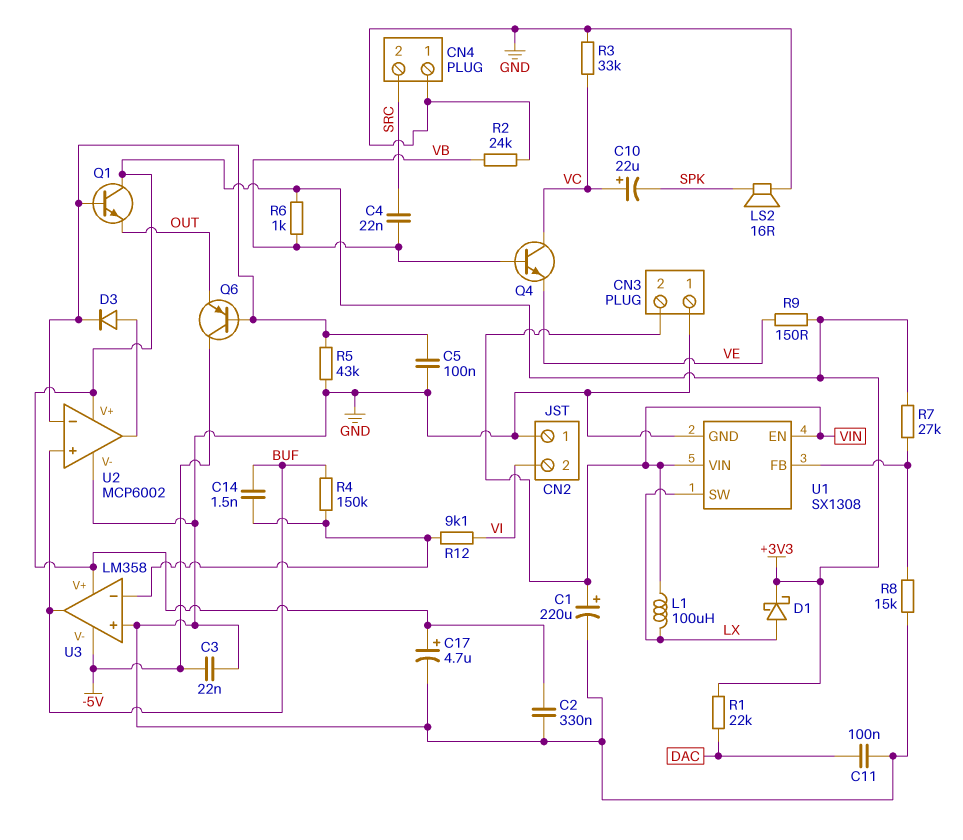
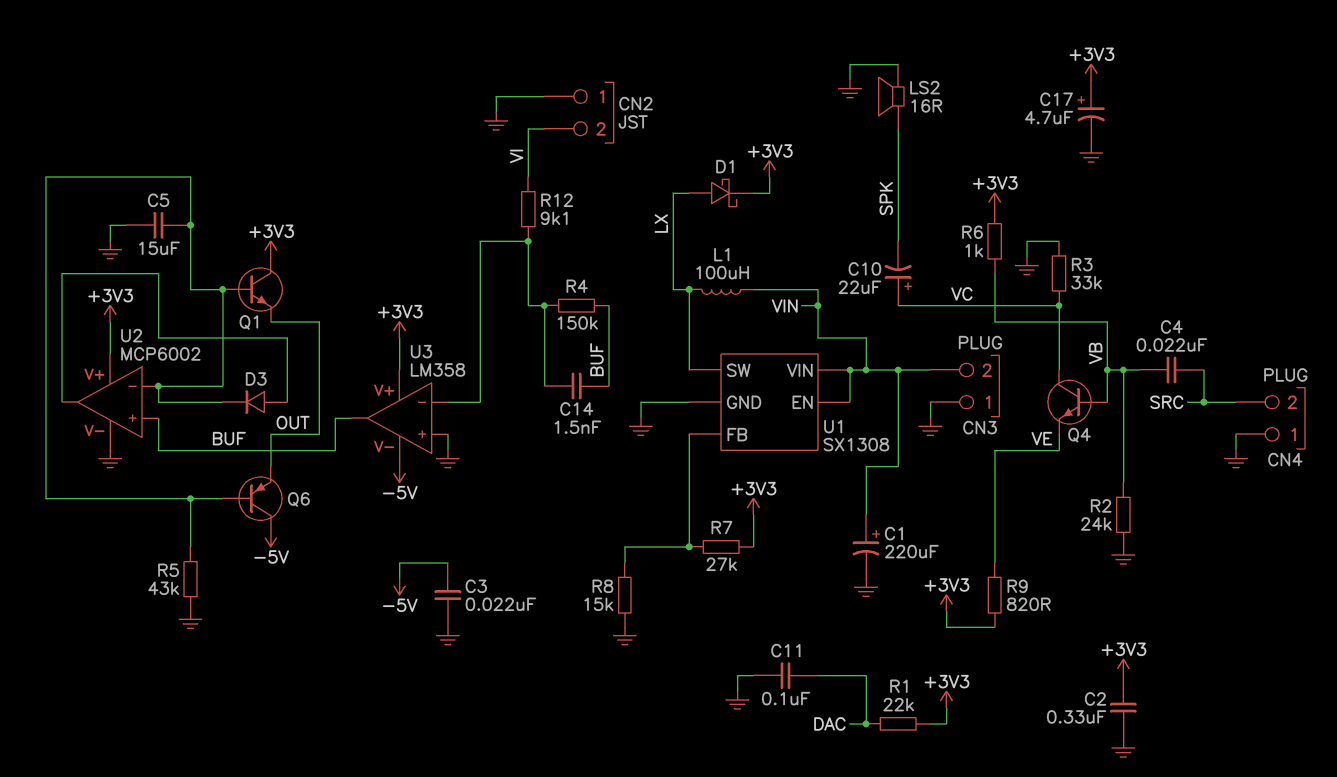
C5: 100nF (GND, U2/in-) -> 15uF (GND, U2/in-)
R9: 150 (+3V3, VE) -> 820 (+3V3, VE)

